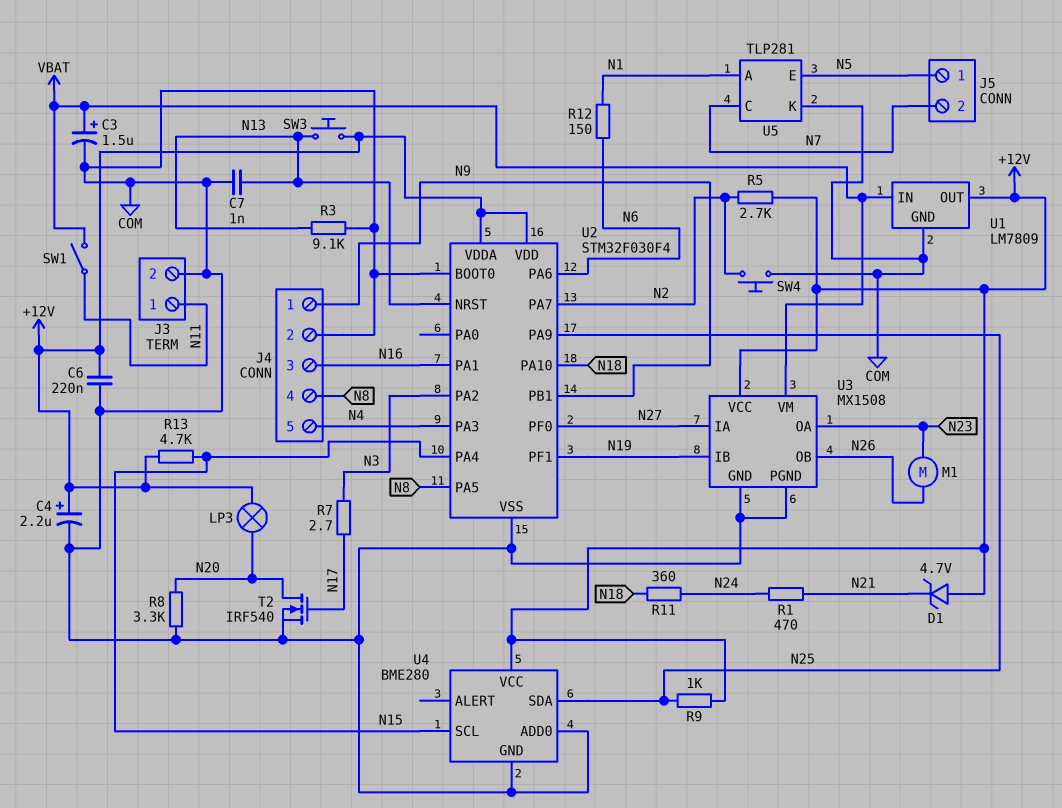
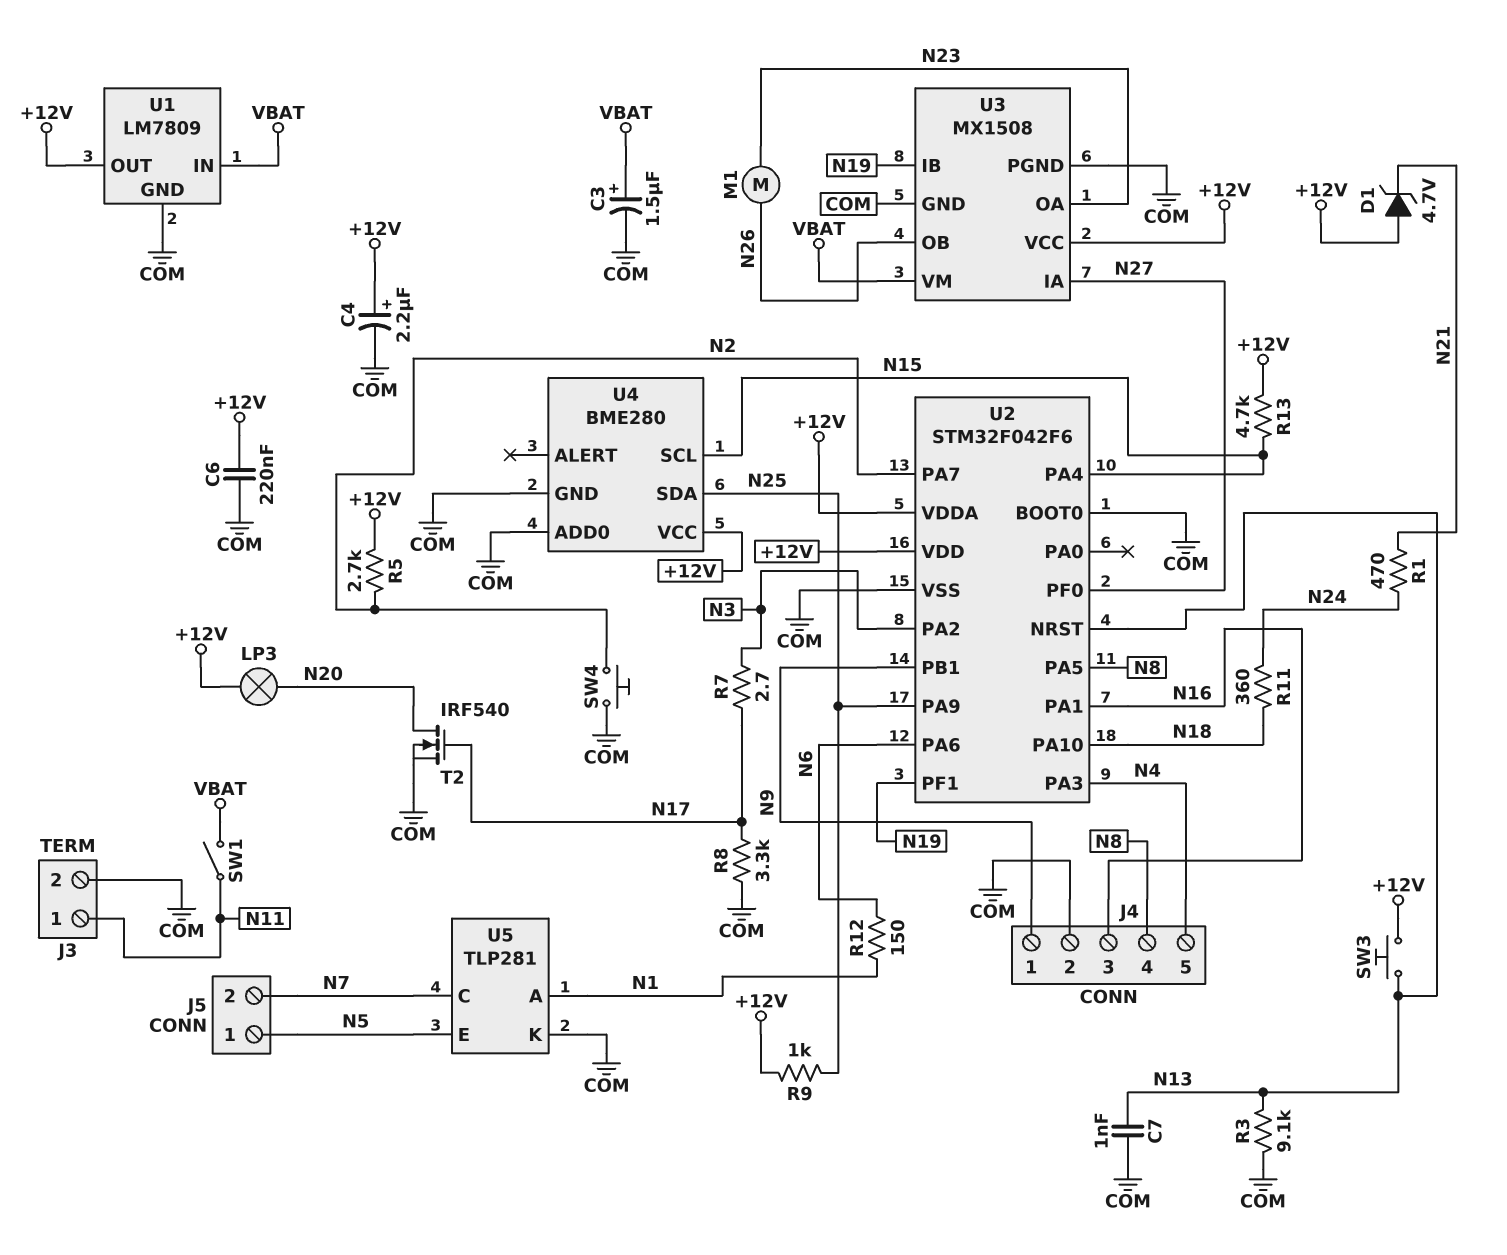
R8: 3.3k (COM, N20) -> 3.3k (COM, N17)
U2: STM32F030F4 -> STM32F042F6

